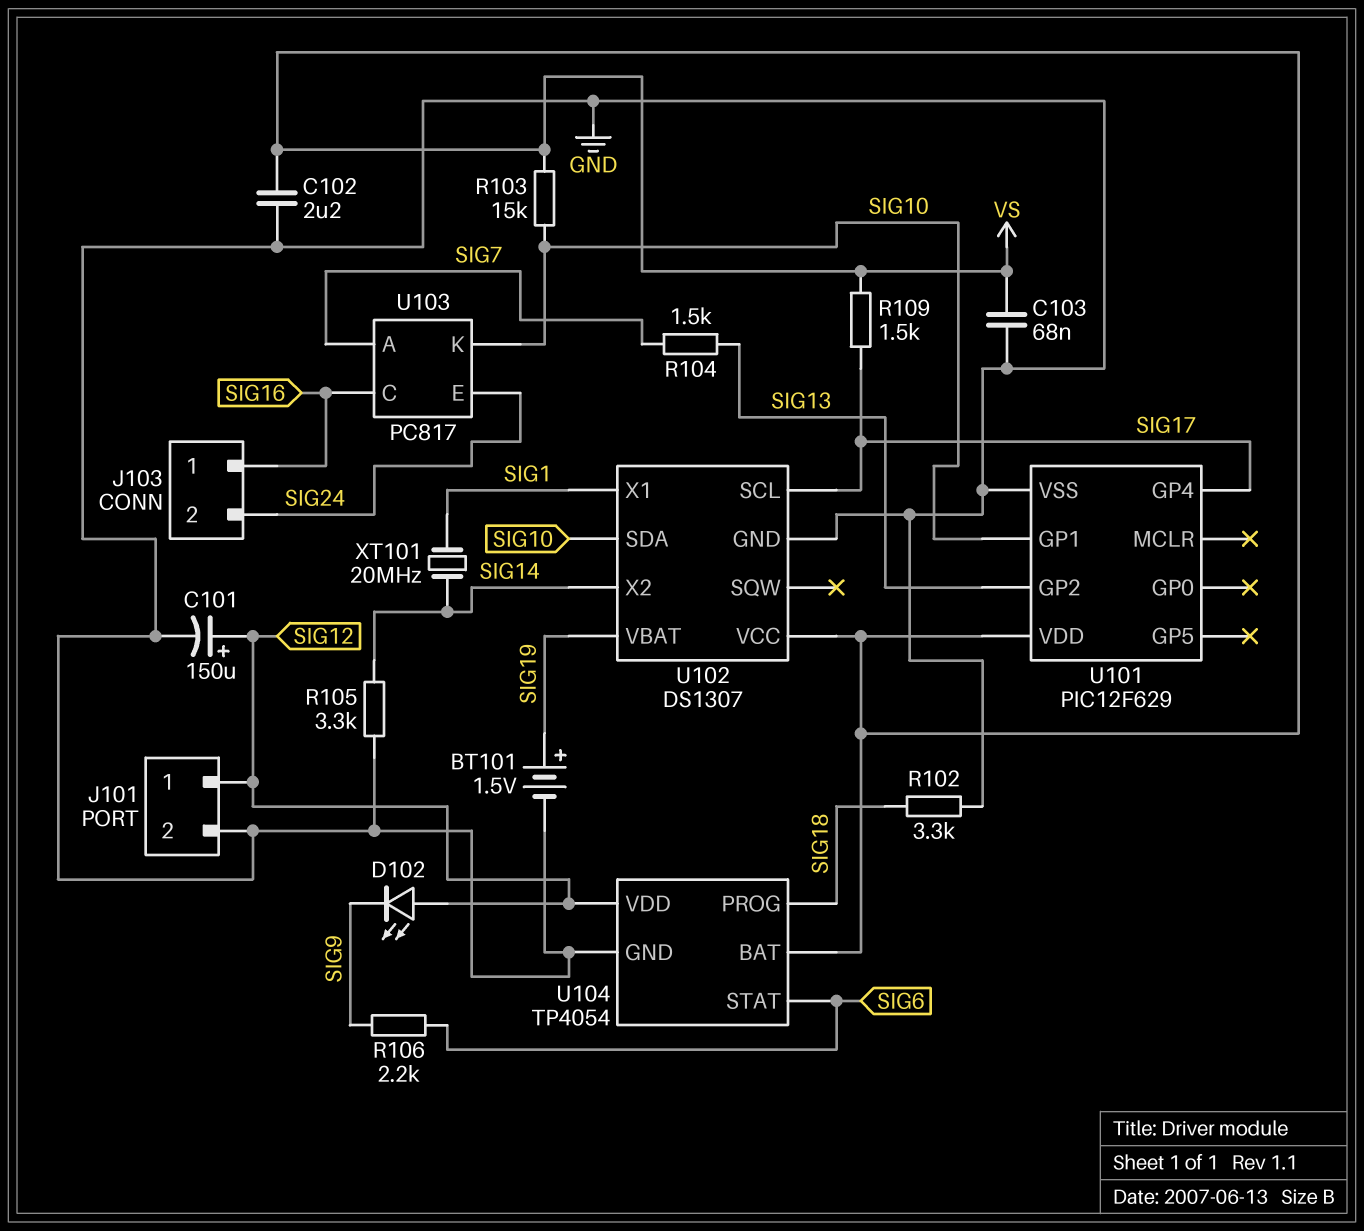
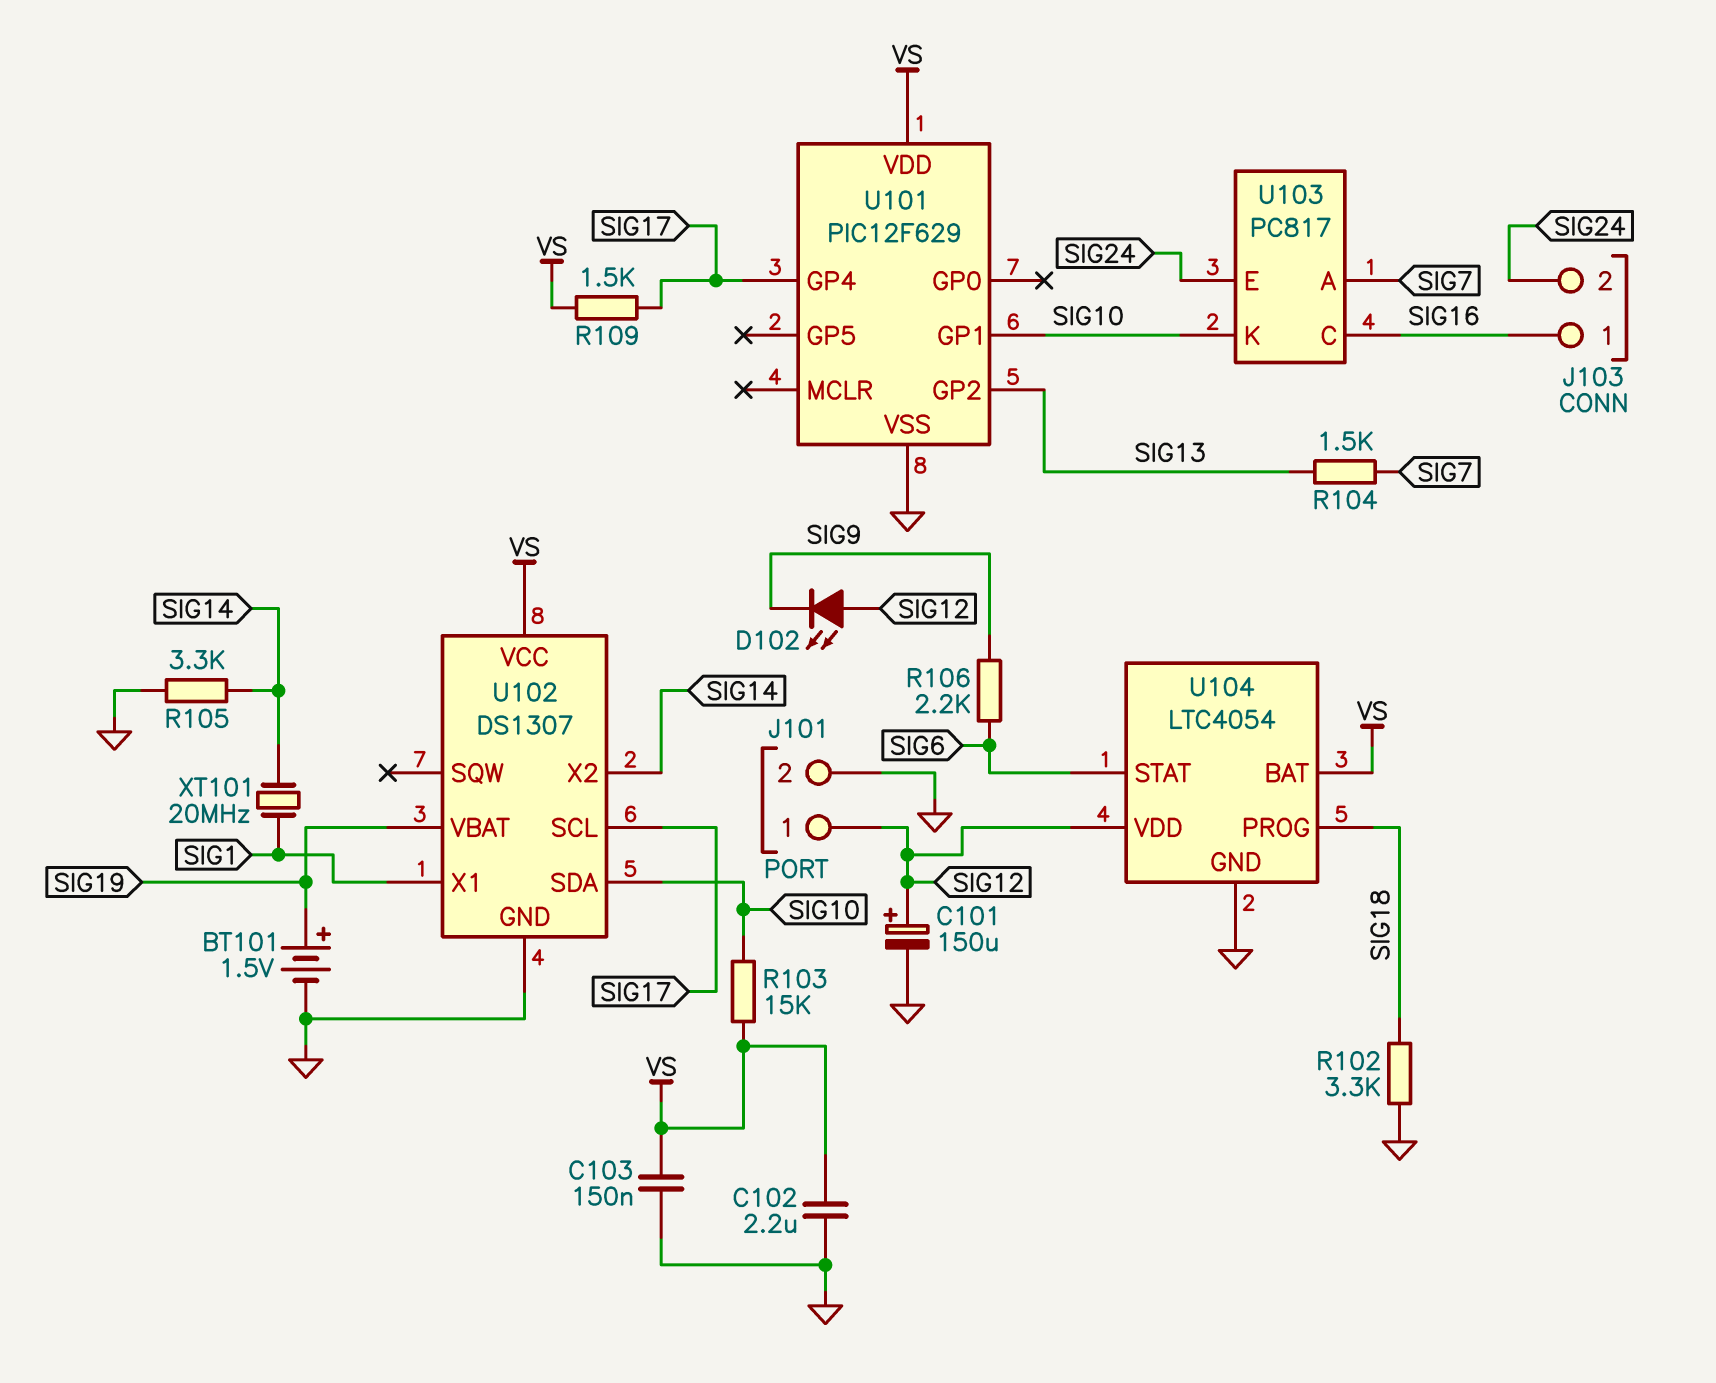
C103: 68nF (GND, VS) -> 150nF (GND, VS)
U104: TP4054 -> LTC4054

